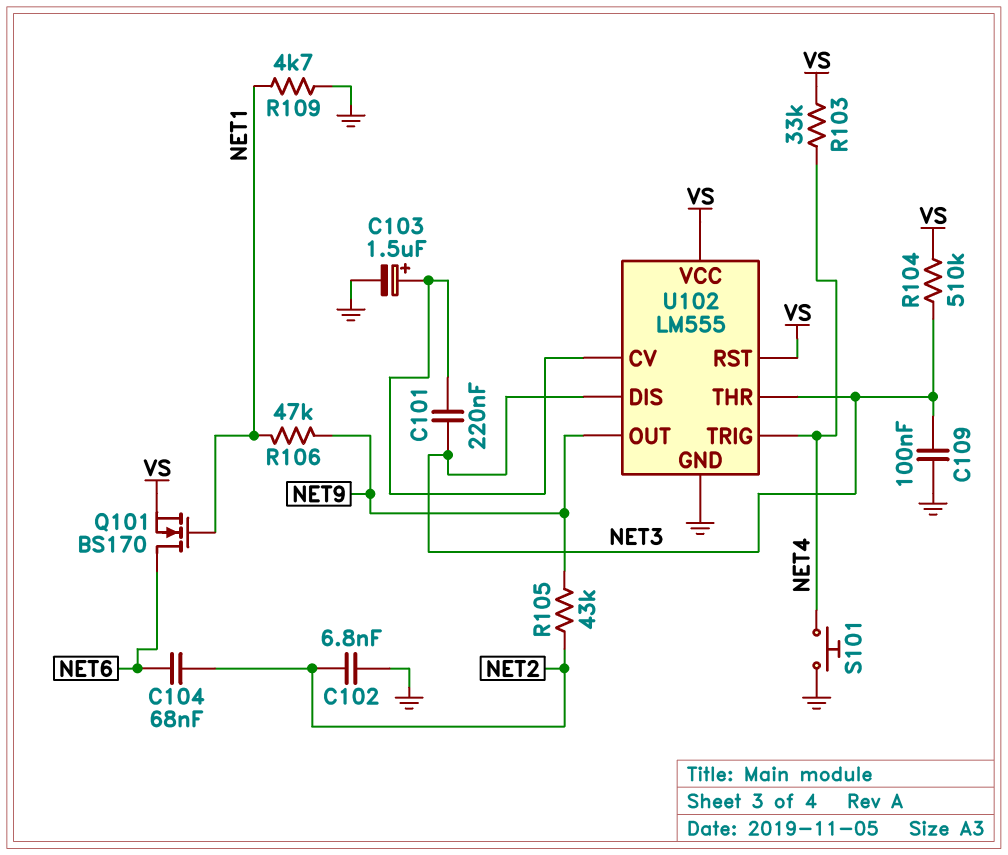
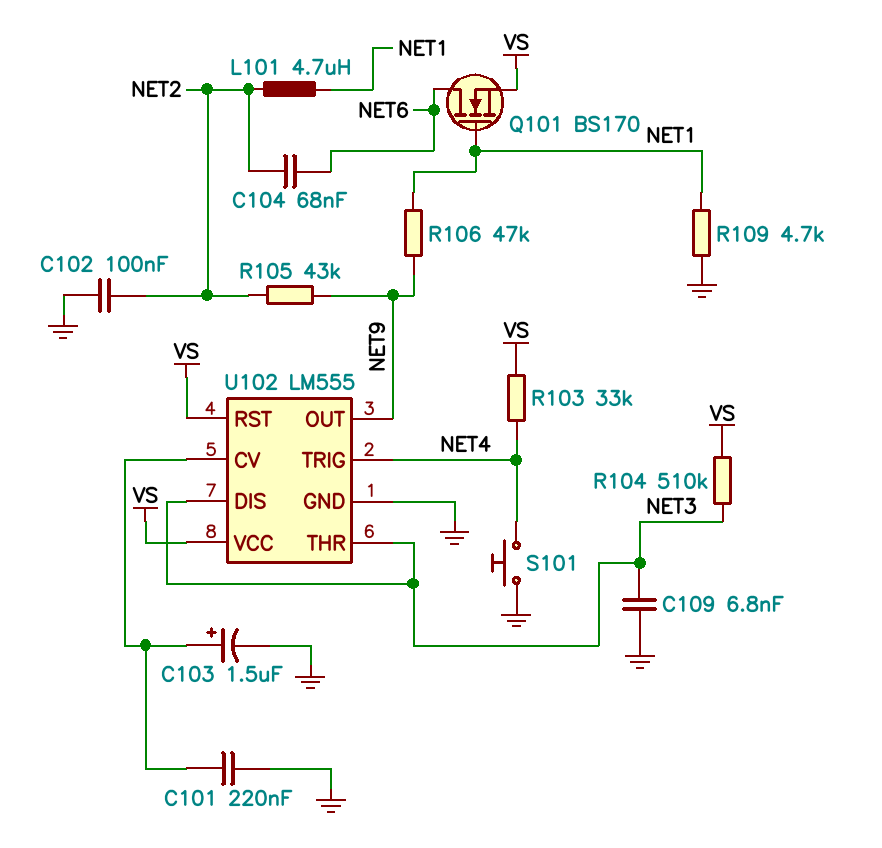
C101: 220nF (NET3, U102/CV) -> 220nF (GND, U102/CV)
C102: 6.8nF (GND, NET2) -> 100nF (GND, NET2)
C109: 100nF (GND, NET3) -> 6.8nF (GND, NET3)
L101: none -> 4.7uH (NET1, NET2)

